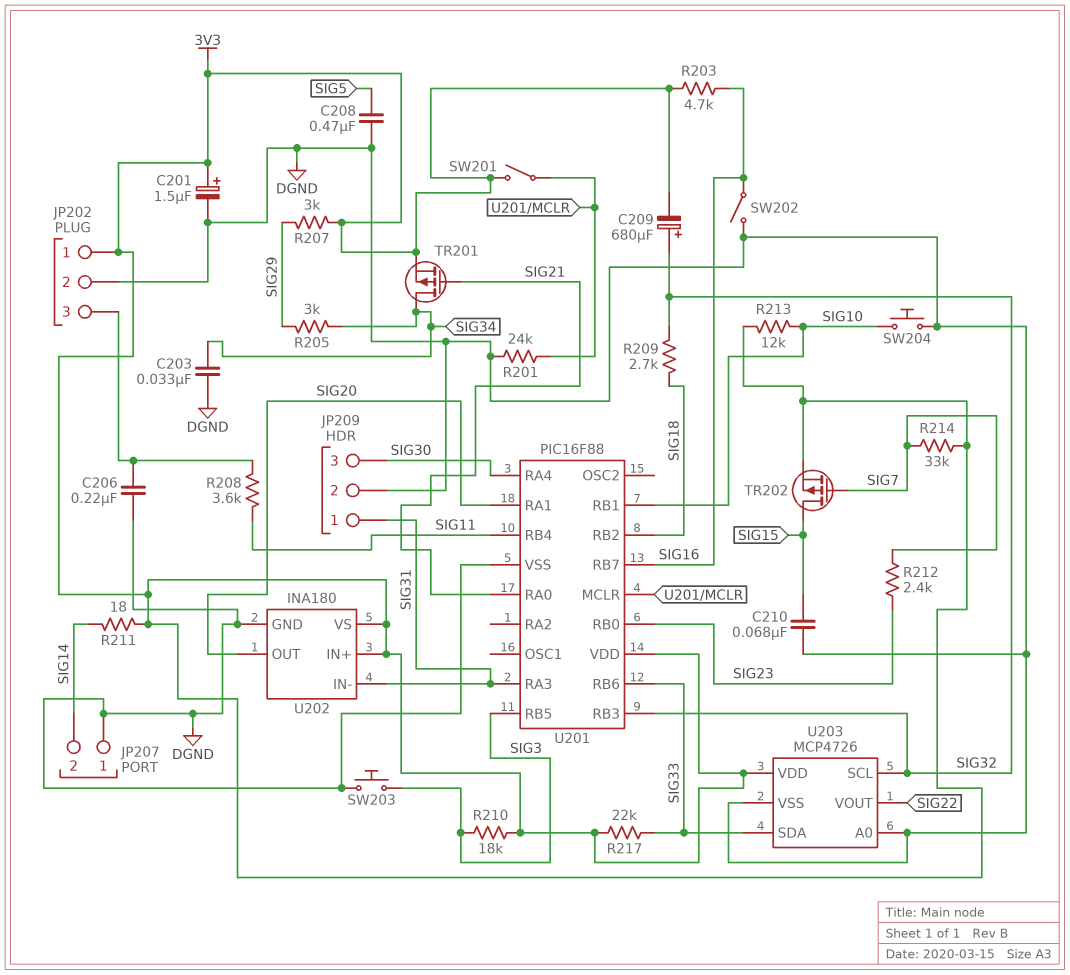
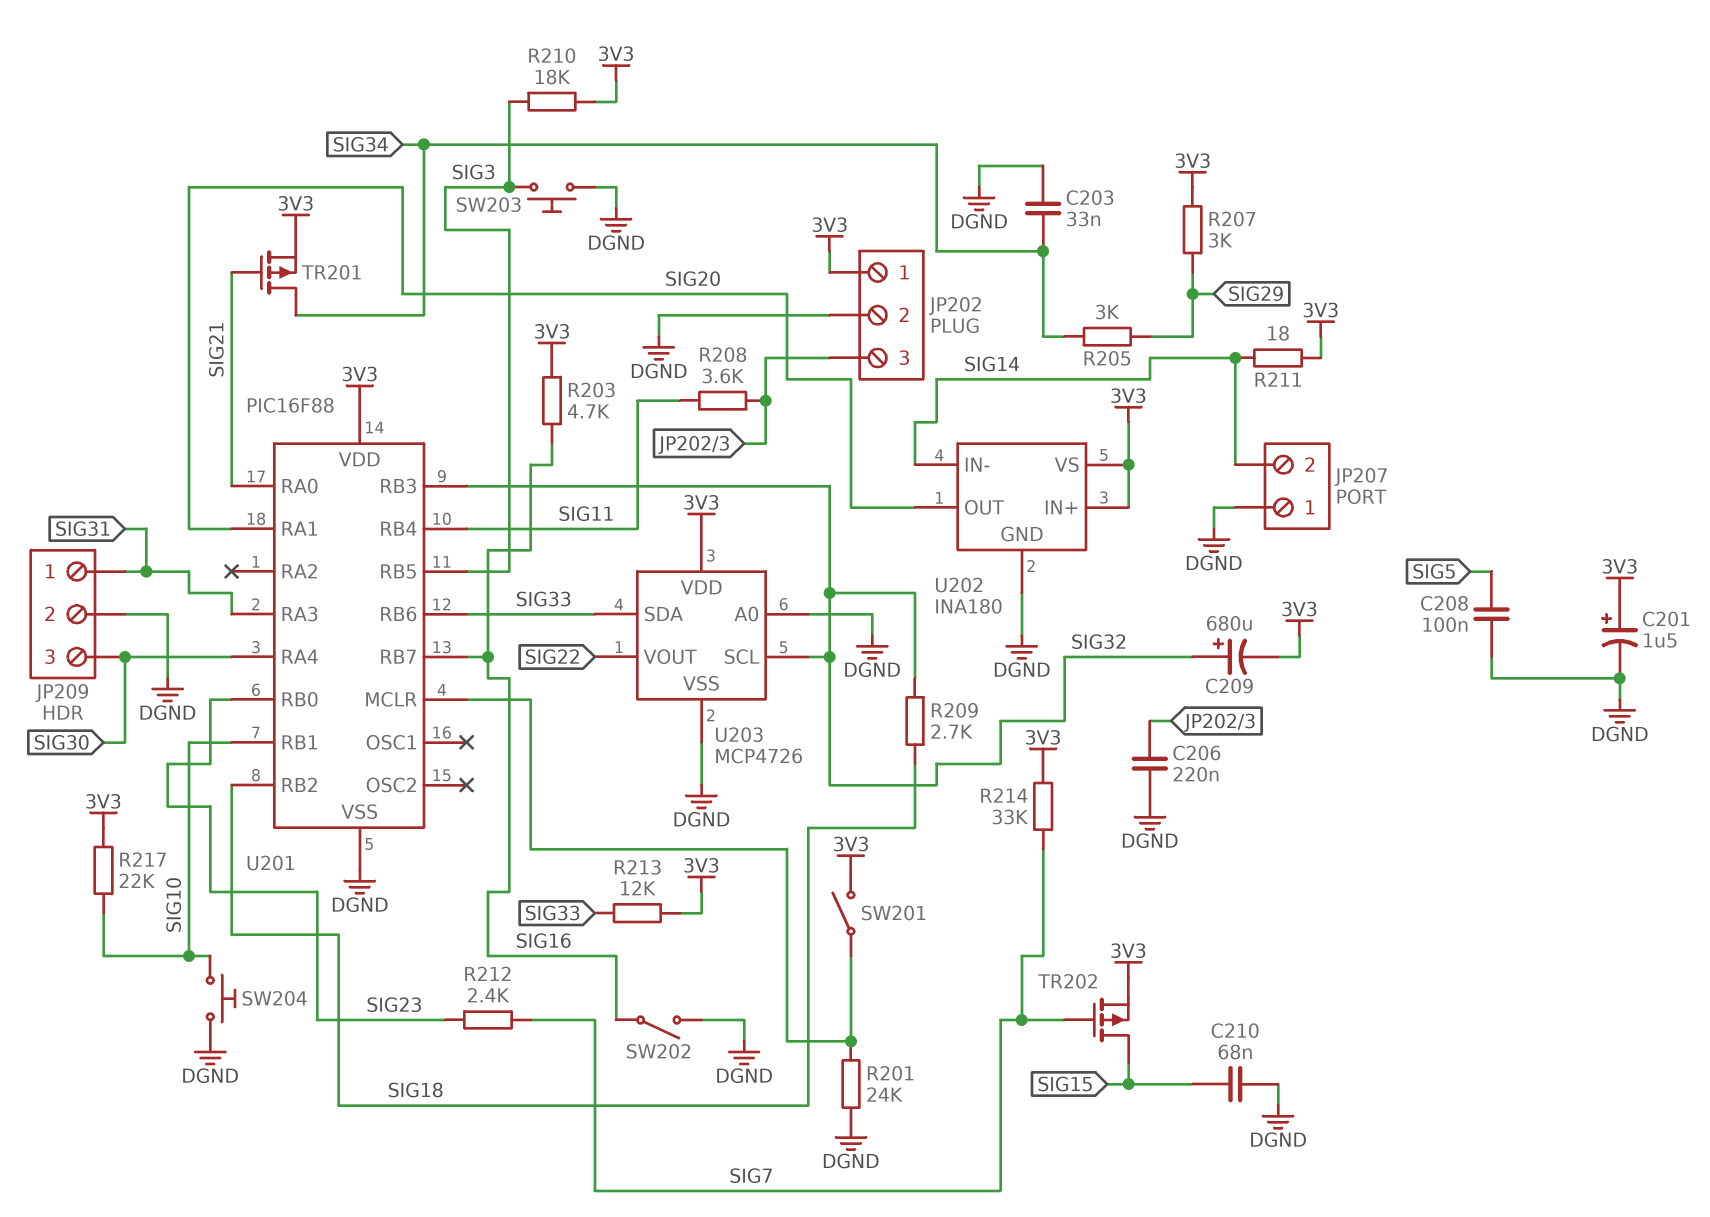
C208: 470nF (DGND, SIG5) -> 100nF (DGND, SIG5)
R213: 12k (3V3, SIG10) -> 12k (3V3, SIG33)
R217: 22k (3V3, SIG33) -> 22k (3V3, SIG10)
U202 pin IN-: SIG31 -> SIG14

